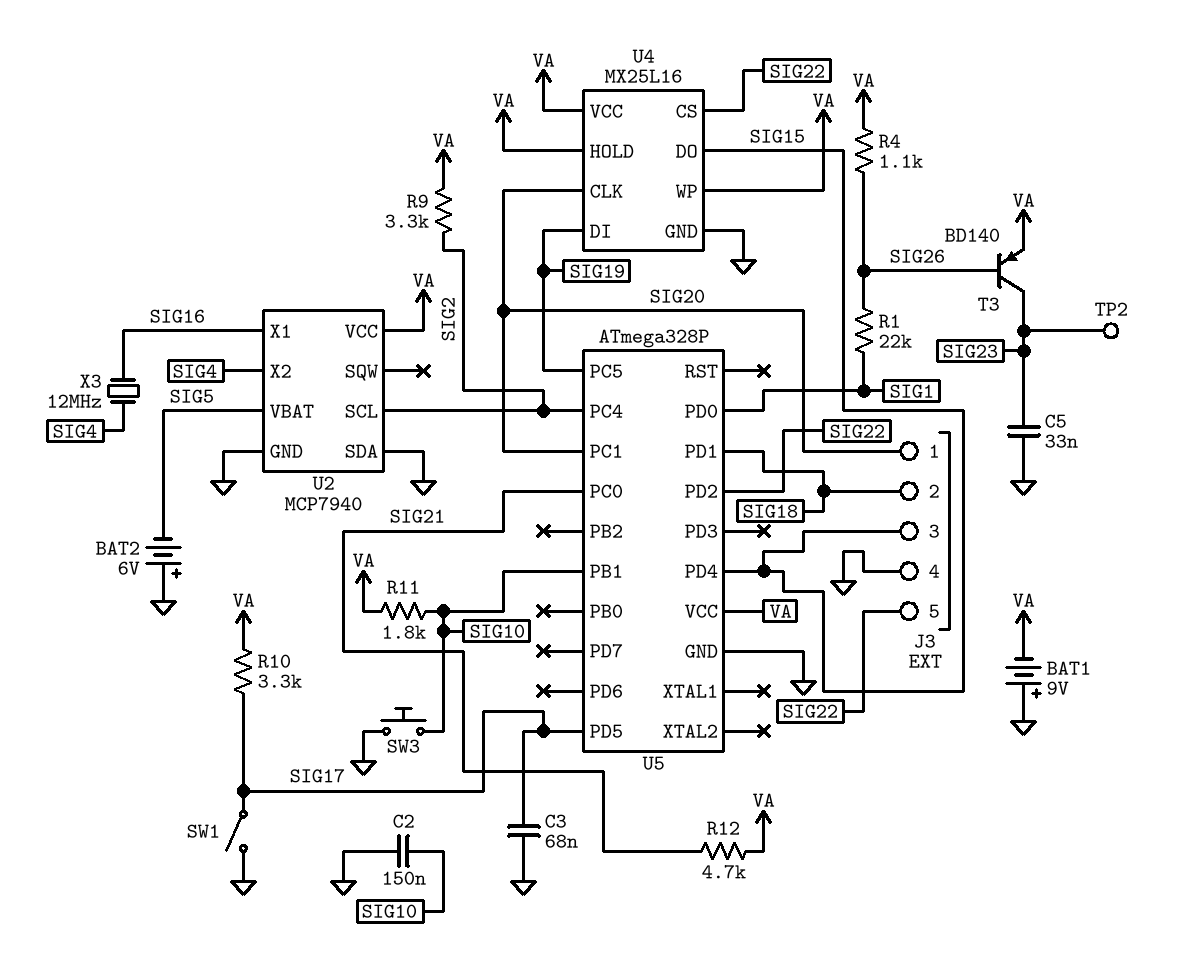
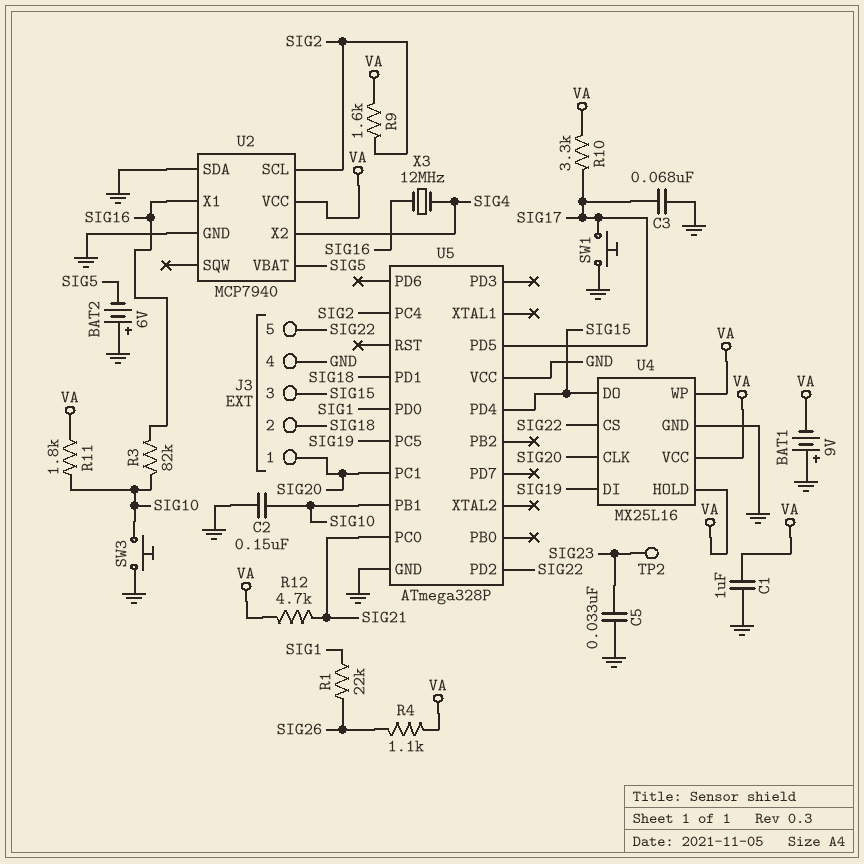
C1: none -> 1uF (GND, VA)
R3: none -> 82k (SIG10, SIG16)
R9: 3.3k (SIG2, VA) -> 1.6k (SIG2, VA)
SW1: switch (GND, SIG17) -> button (GND, SIG17)
T3: PNP BD140 (B SIG26, C SIG23, E VA) -> none
U5 pin VCC: VA -> GND

